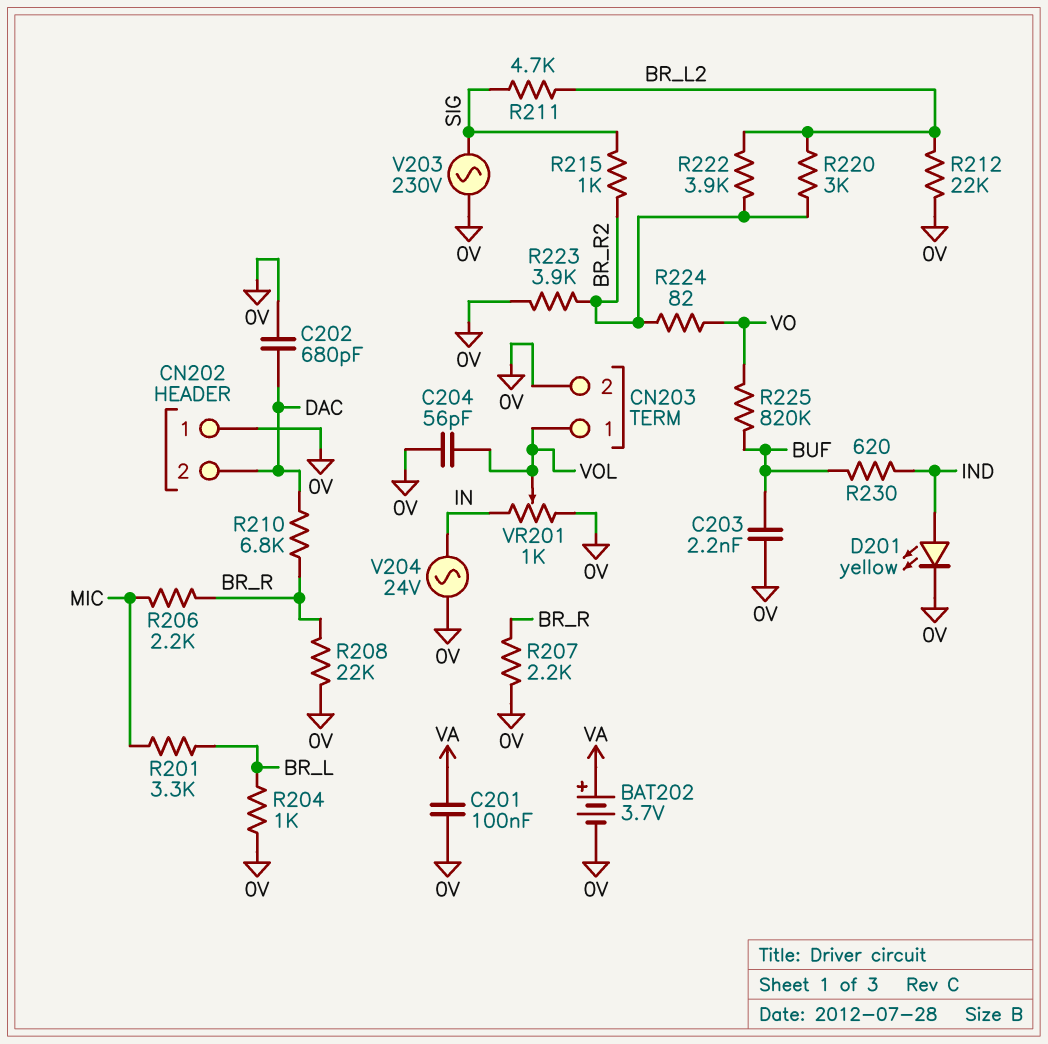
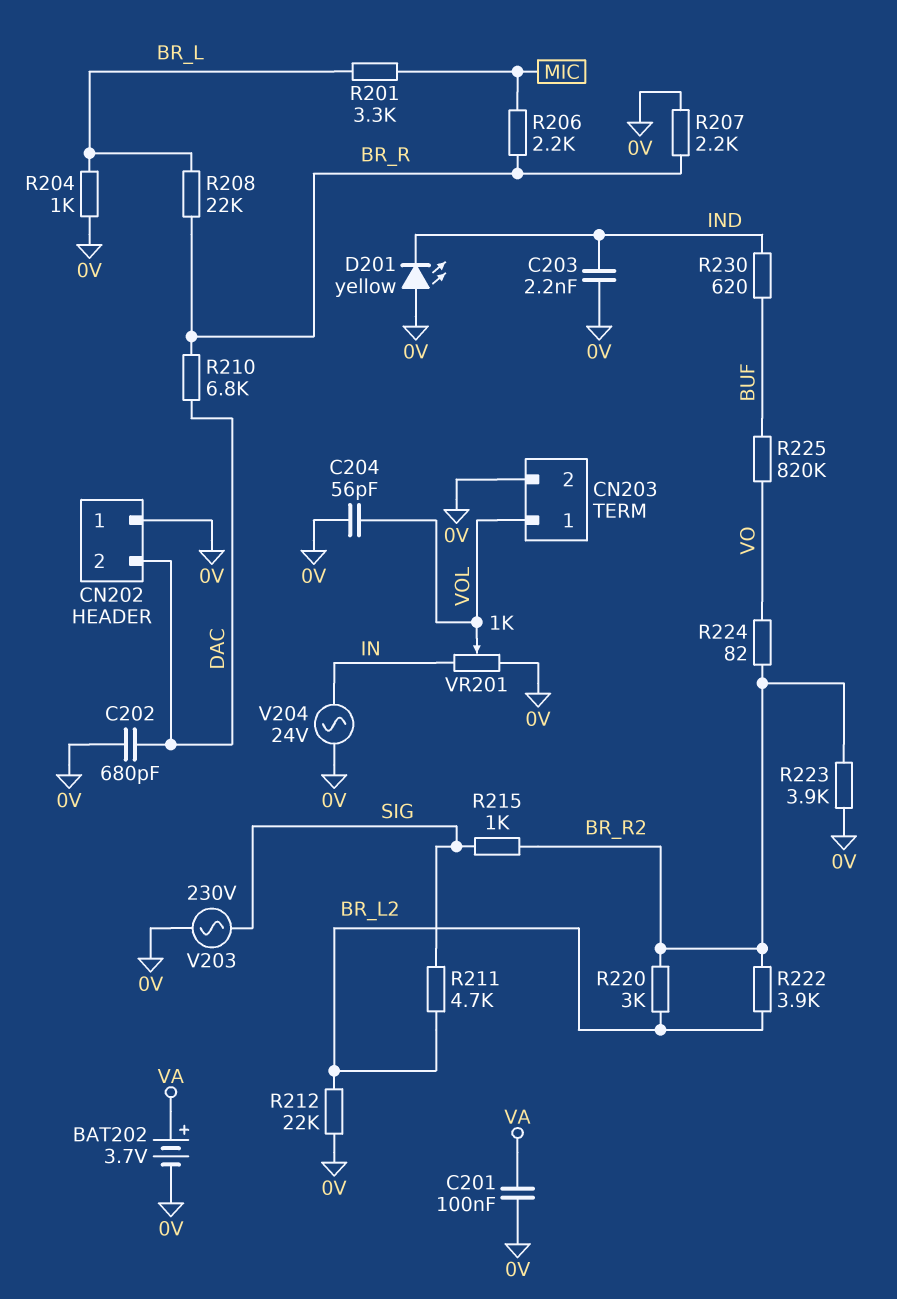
C203: 2.2nF (0V, BUF) -> 2.2nF (0V, IND)
D201: LED yellow (A IND, K 0V) -> LED yellow (A 0V, K IND)
R208: 22k (0V, BR_R) -> 22k (BR_L, BR_R)

